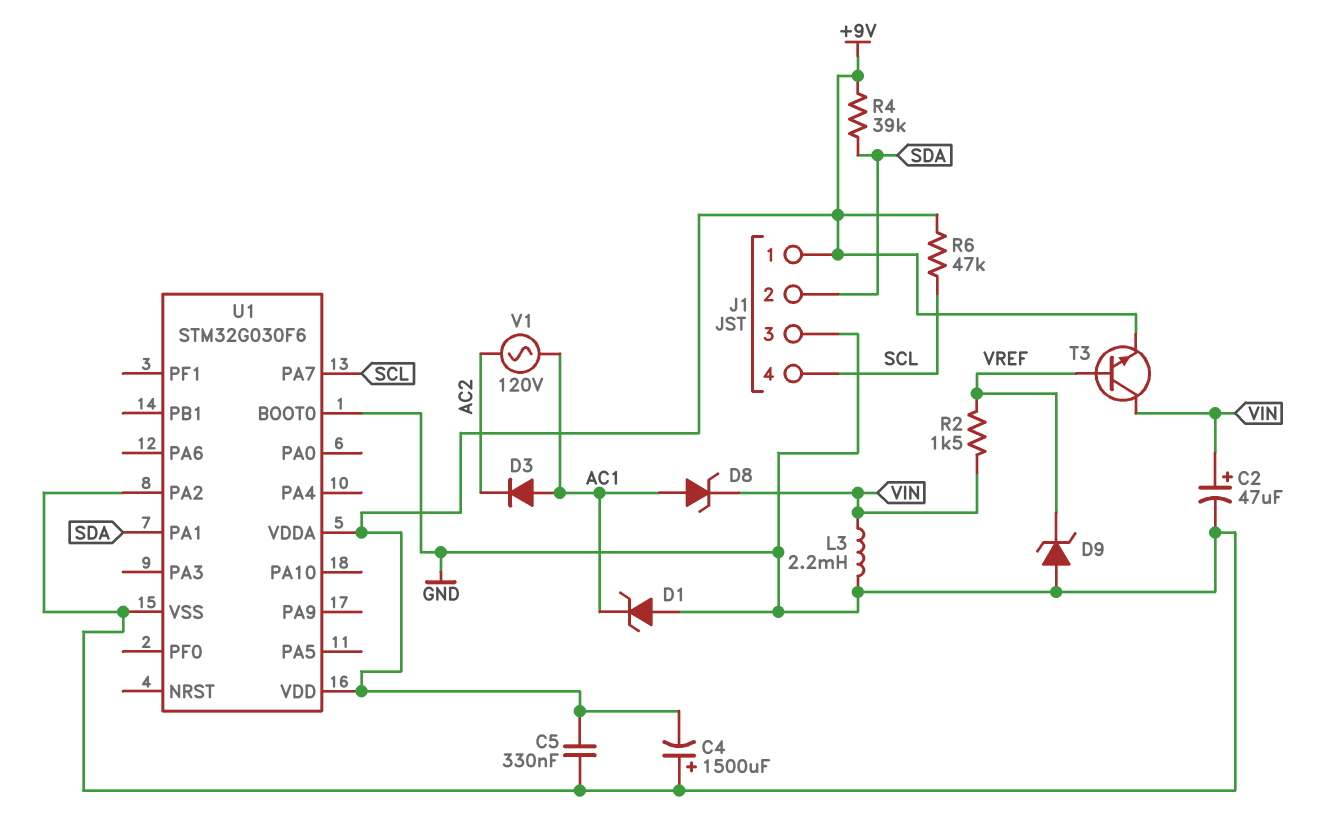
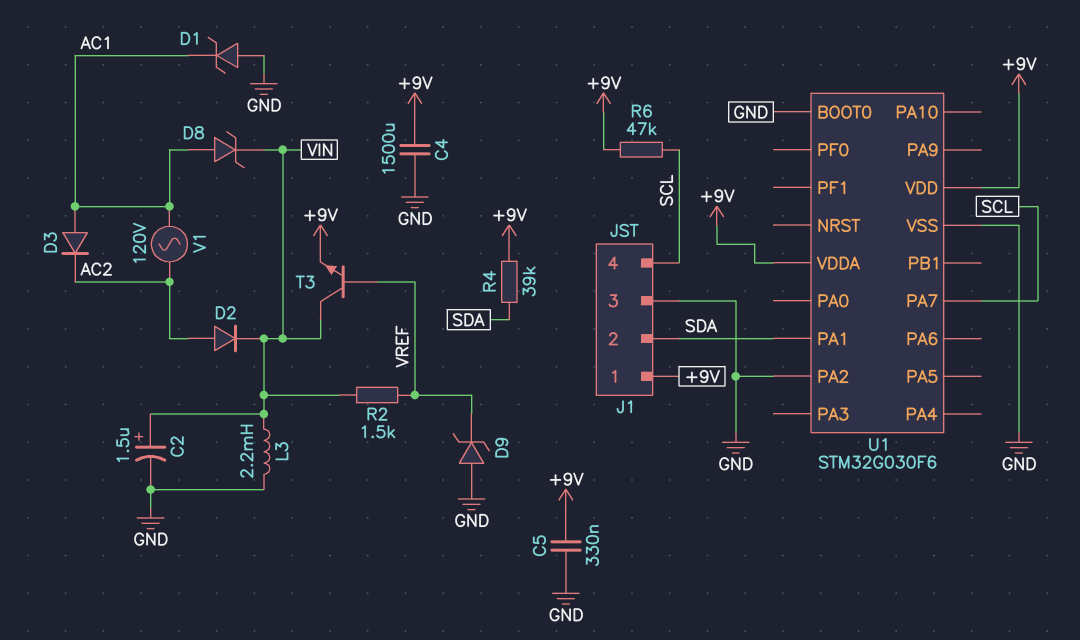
C2: 47uF (plus VIN, minus GND) -> 1.5uF (plus VIN, minus GND)
C4: 1500uF (plus GND, minus +9V) -> 1500uF (+9V, GND)
D2: none -> diode (A AC2, K VIN)

